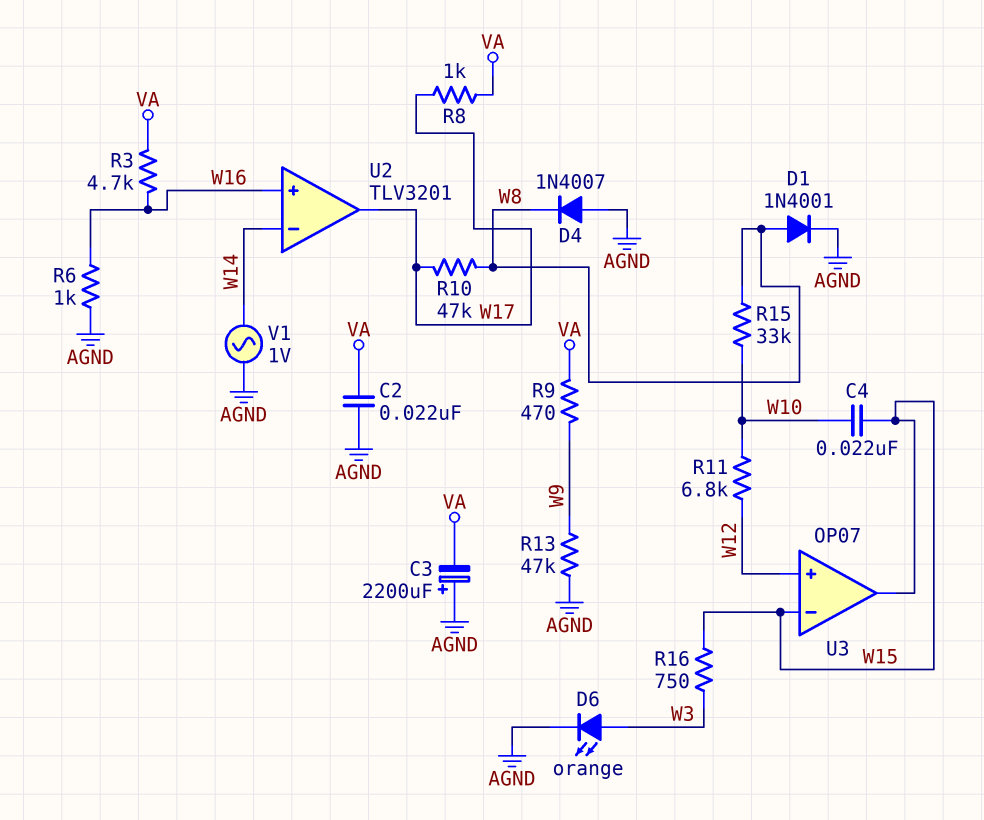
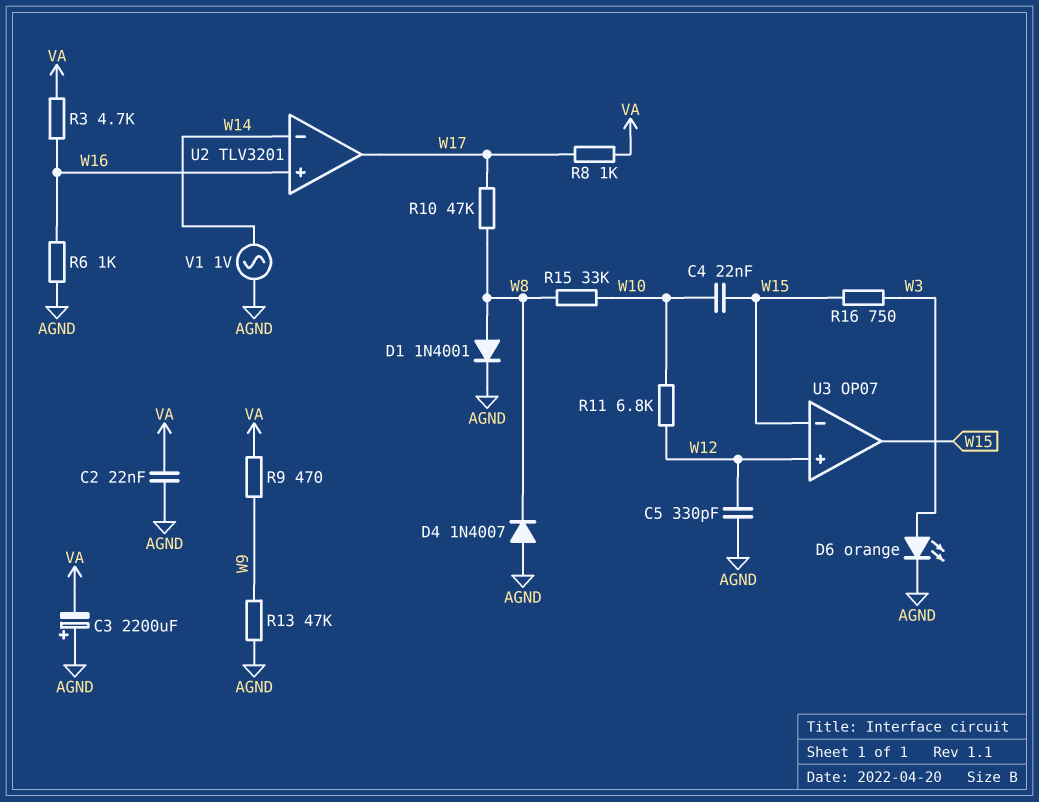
C5: none -> 330pF (AGND, W12)

